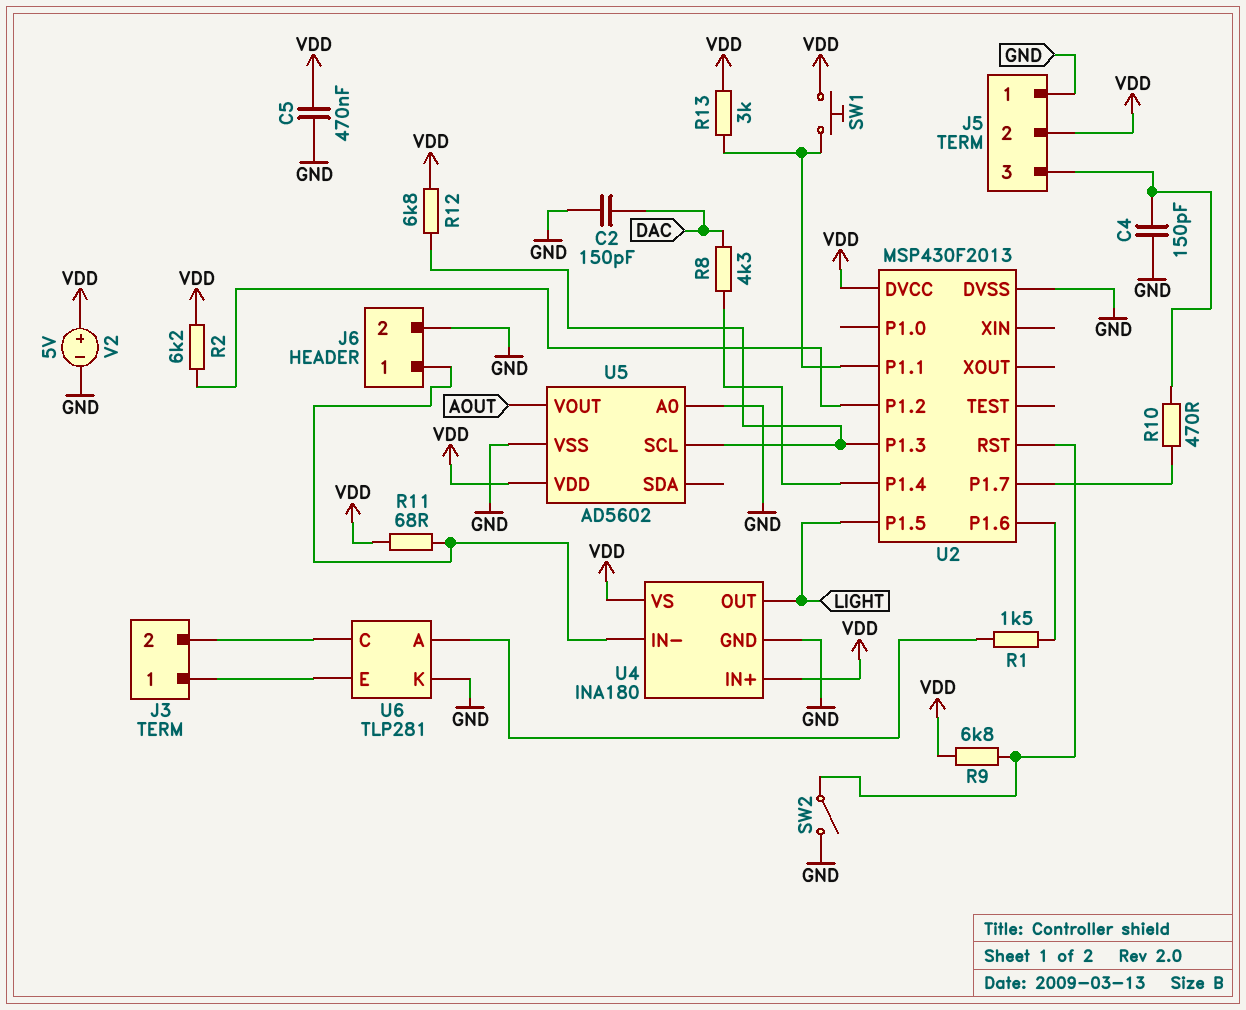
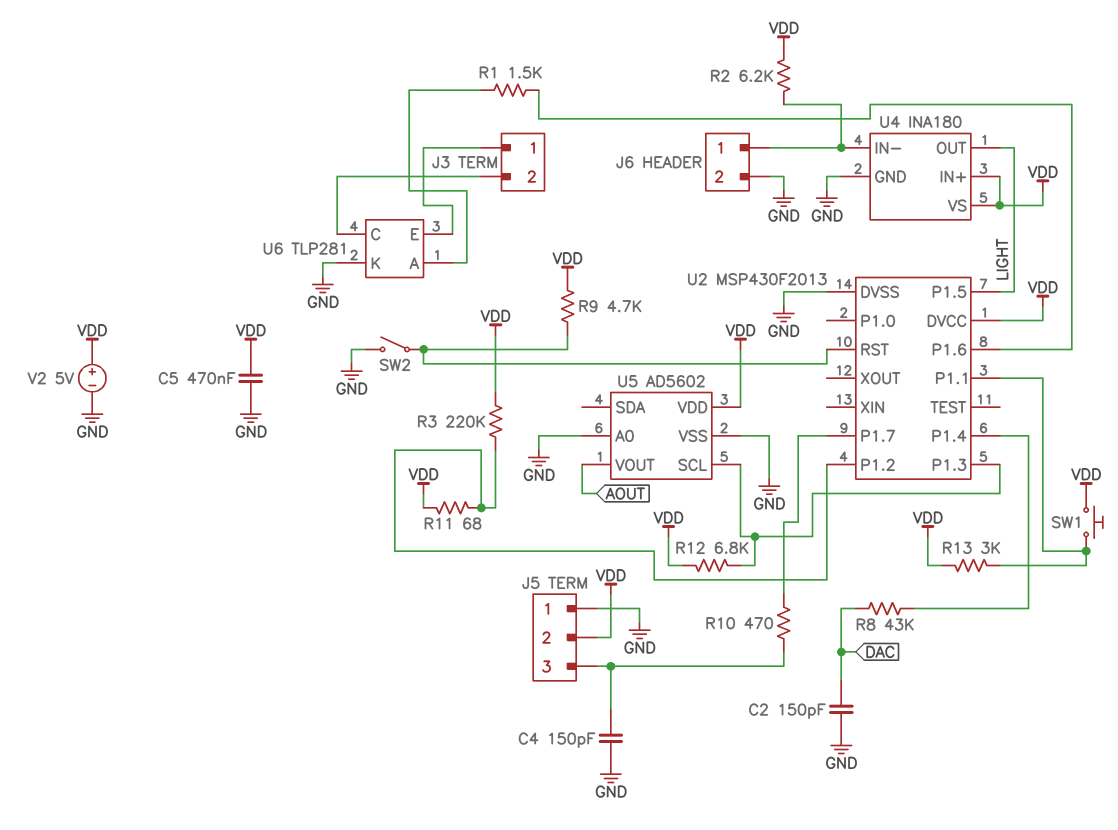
R2: 6.2k (U2/P1.2, VDD) -> 6.2k (J6/1, VDD)
R3: none -> 220k (U2/P1.2, VDD)
R8: 4.3k (DAC, U2/P1.4) -> 43k (DAC, U2/P1.4)
R9: 6.8k (U2/RST, VDD) -> 4.7k (U2/RST, VDD)
R11: 68 (J6/1, VDD) -> 68 (U2/P1.2, VDD)

